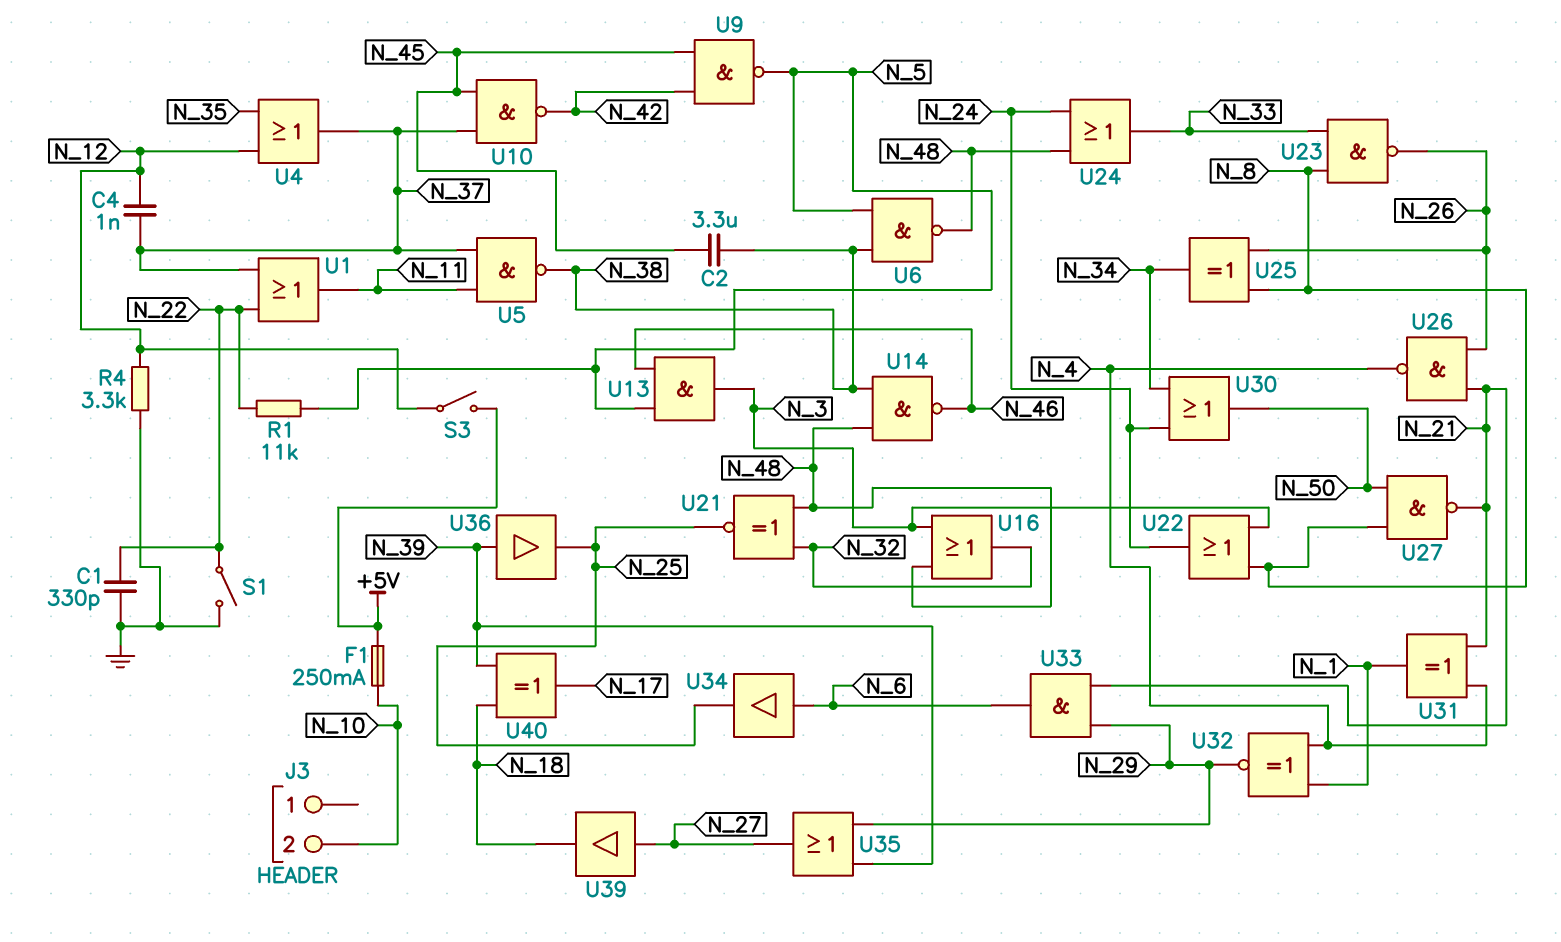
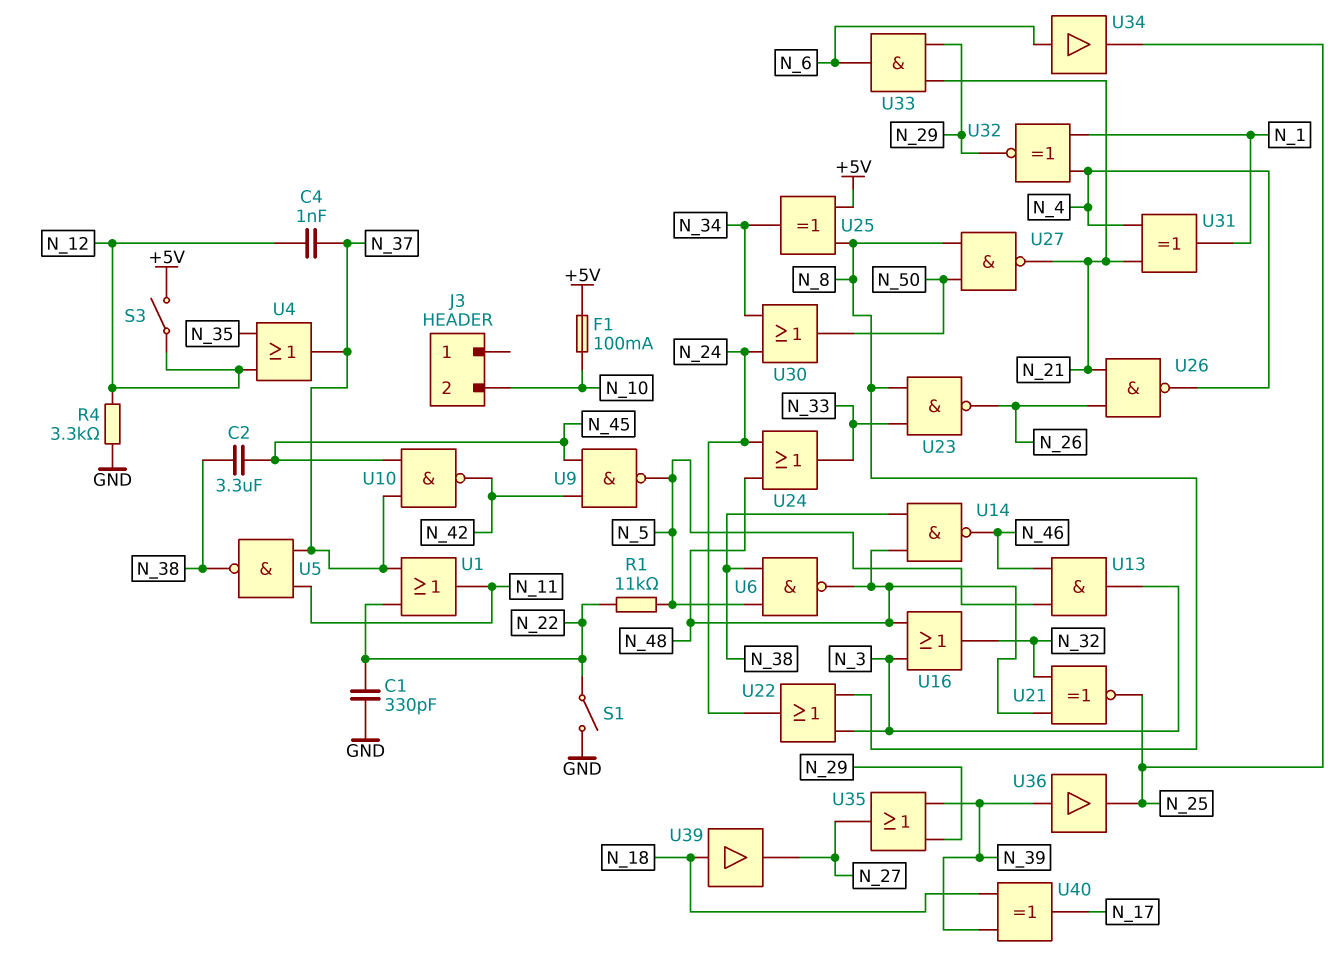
F1: 250mA (+5V, N_10) -> 100mA (+5V, N_10)
U25: XOR (in N_8, in N_26, out N_34) -> XOR (in +5V, in N_8, out N_34)
U39: buffer (in N_27, out N_18) -> buffer (in N_18, out N_27)

